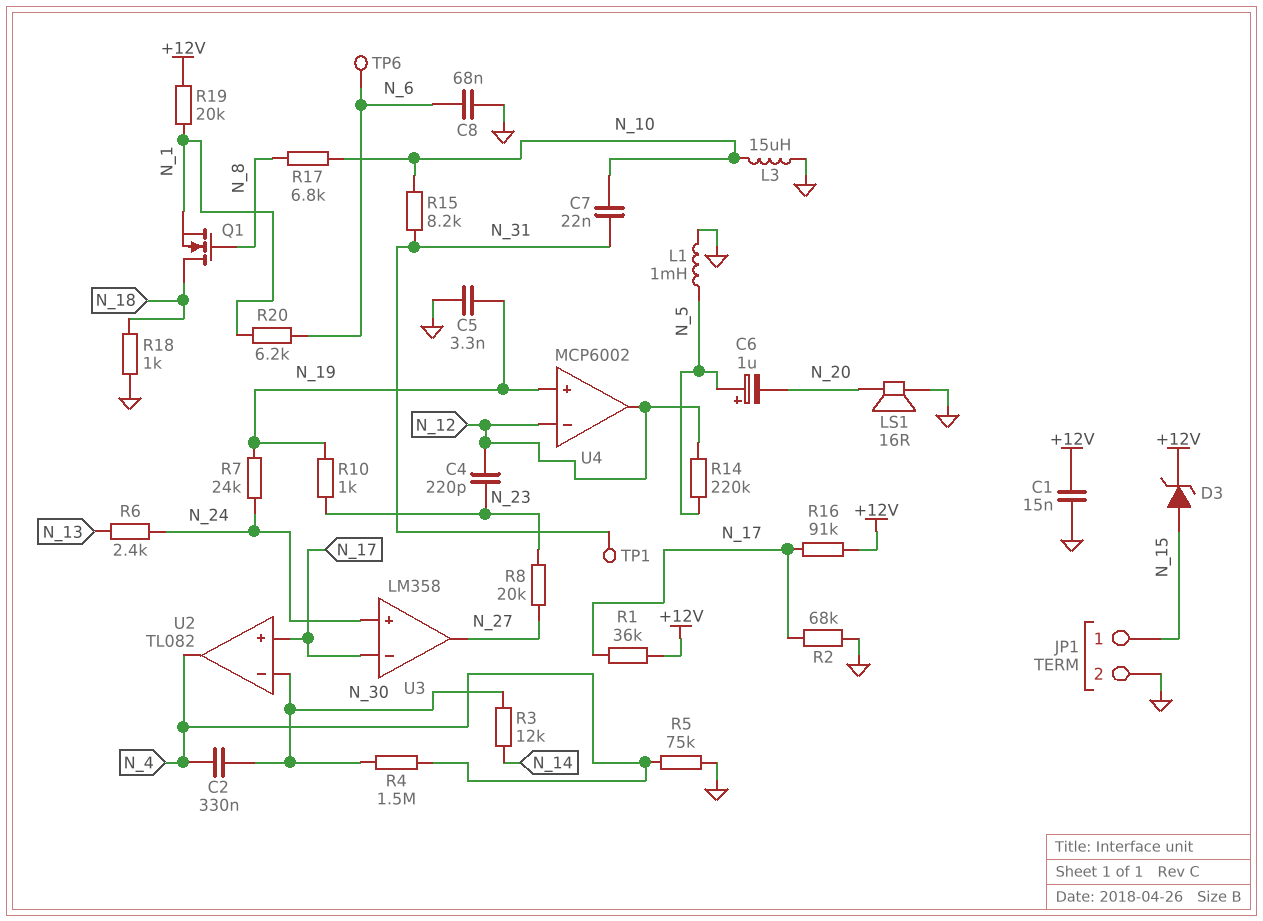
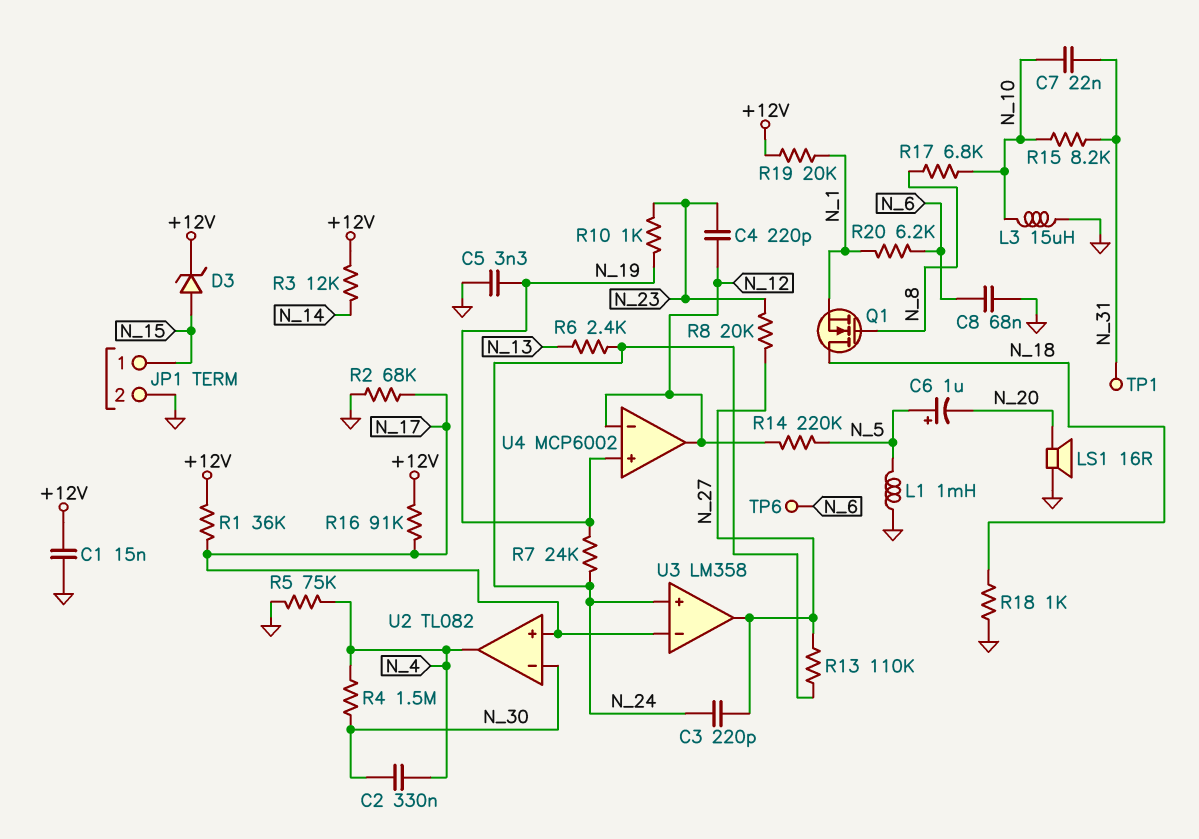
C3: none -> 220pF (N_24, N_27)
R3: 12k (N_14, N_30) -> 12k (+12V, N_14)
R13: none -> 110k (N_24, N_27)

